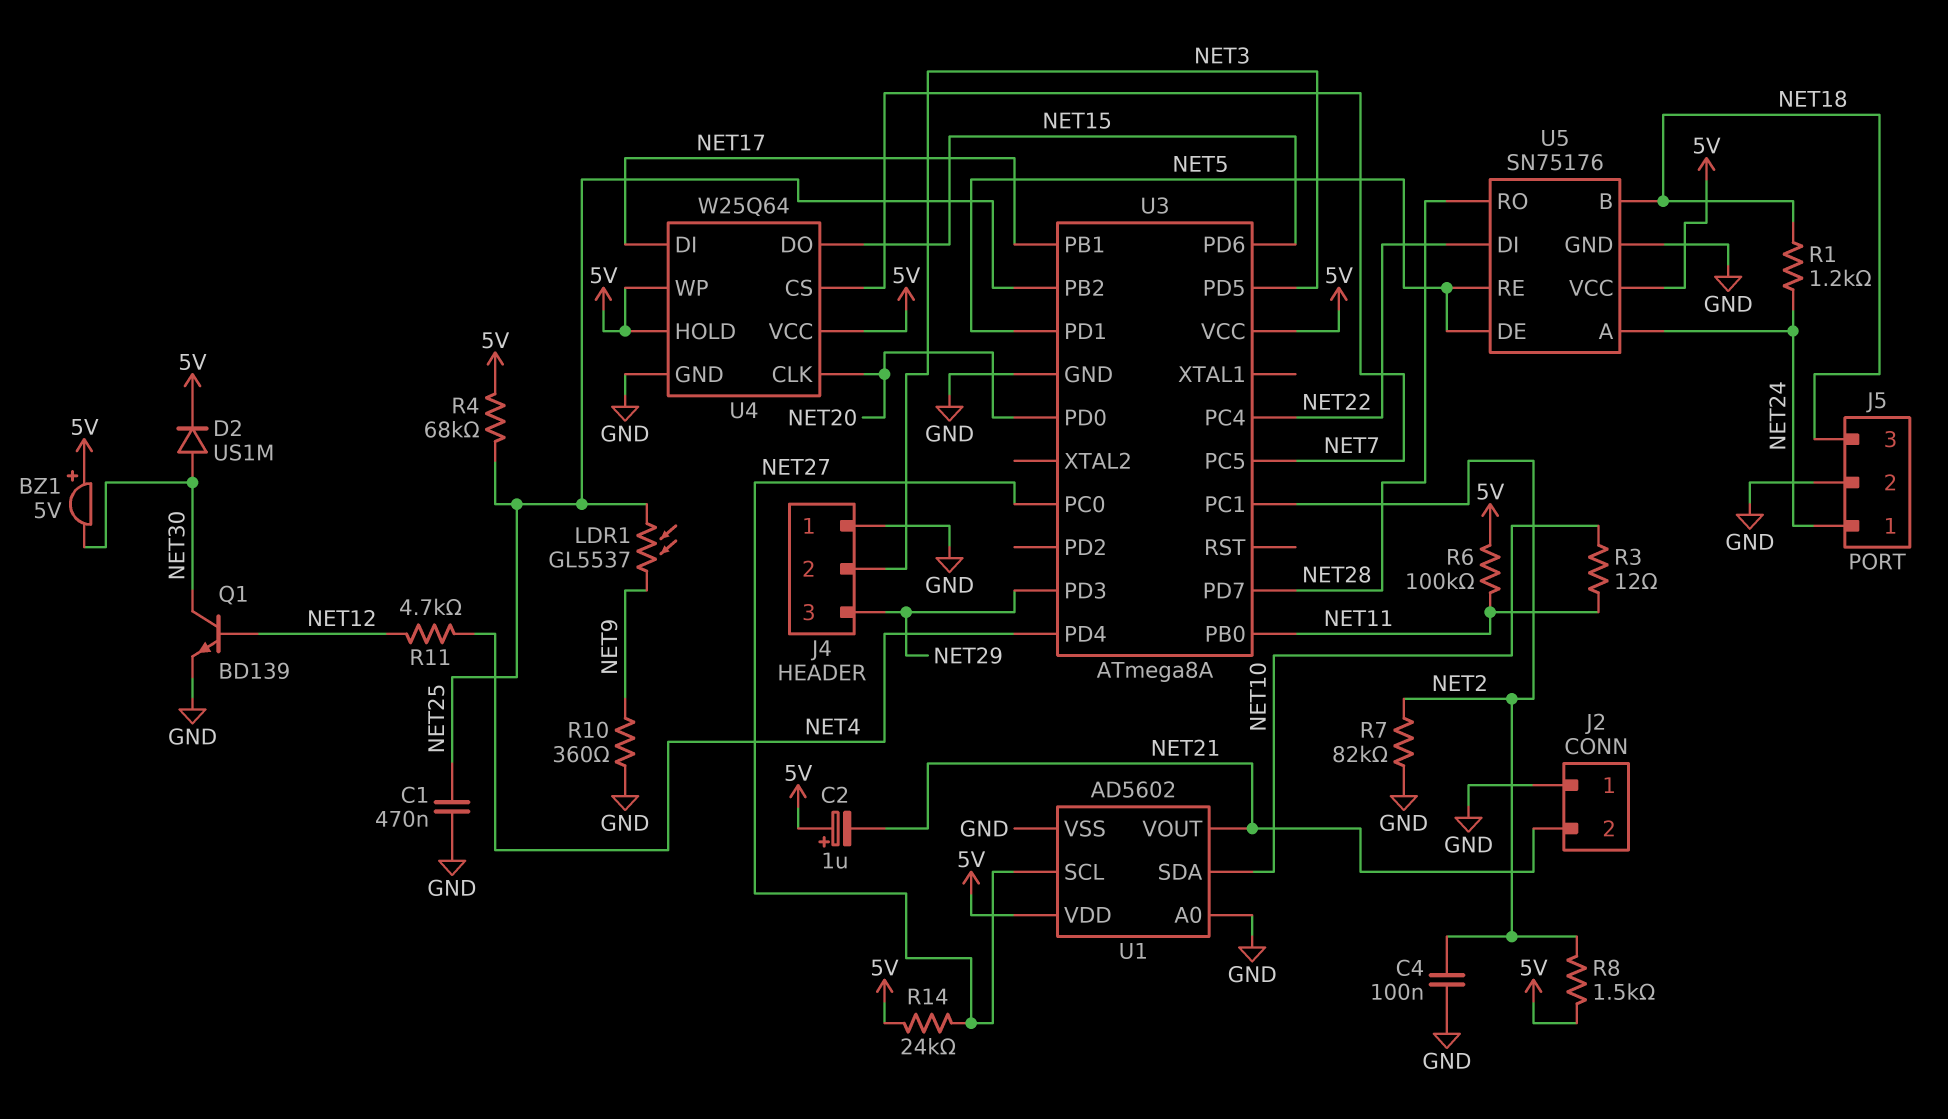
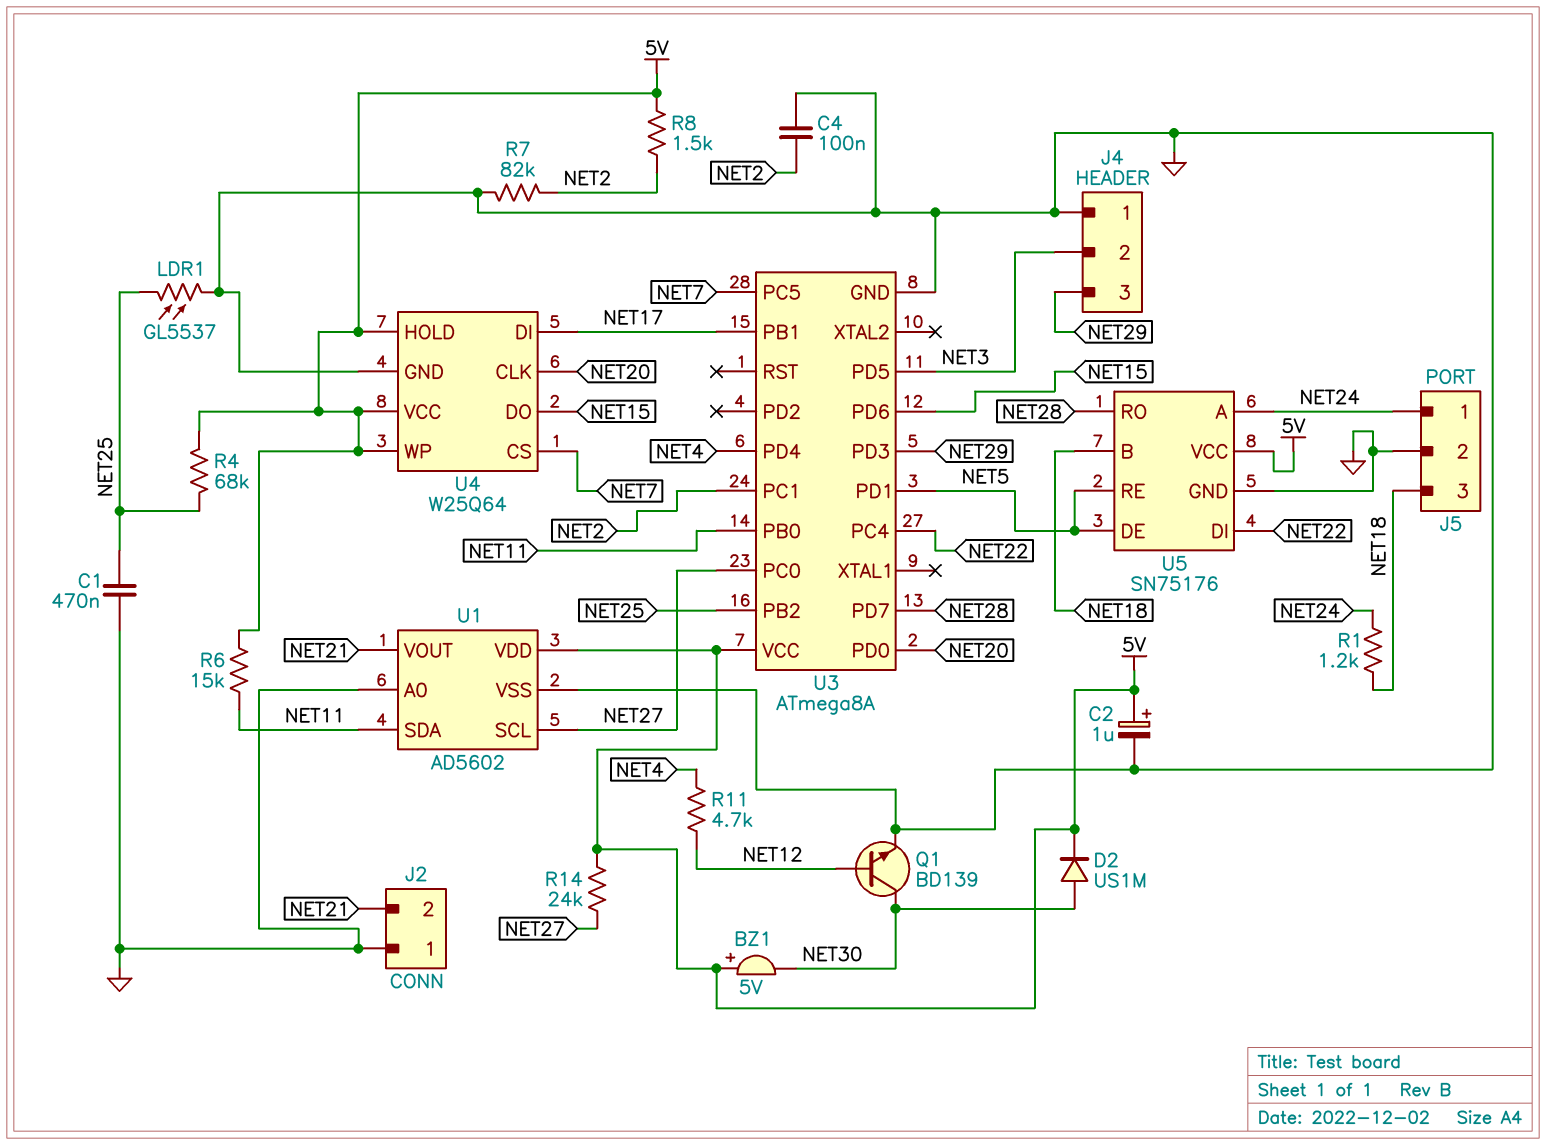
C2: 1uF (plus 5V, minus NET21) -> 1uF (plus 5V, minus GND)
LDR1: GL5537 (NET9, NET25) -> GL5537 (GND, NET25)
R3: 12 (NET10, NET11) -> none
R6: 100k (5V, NET11) -> 15k (5V, NET11)
R10: 360 (GND, NET9) -> none
U1 pin SDA: NET10 -> NET11

